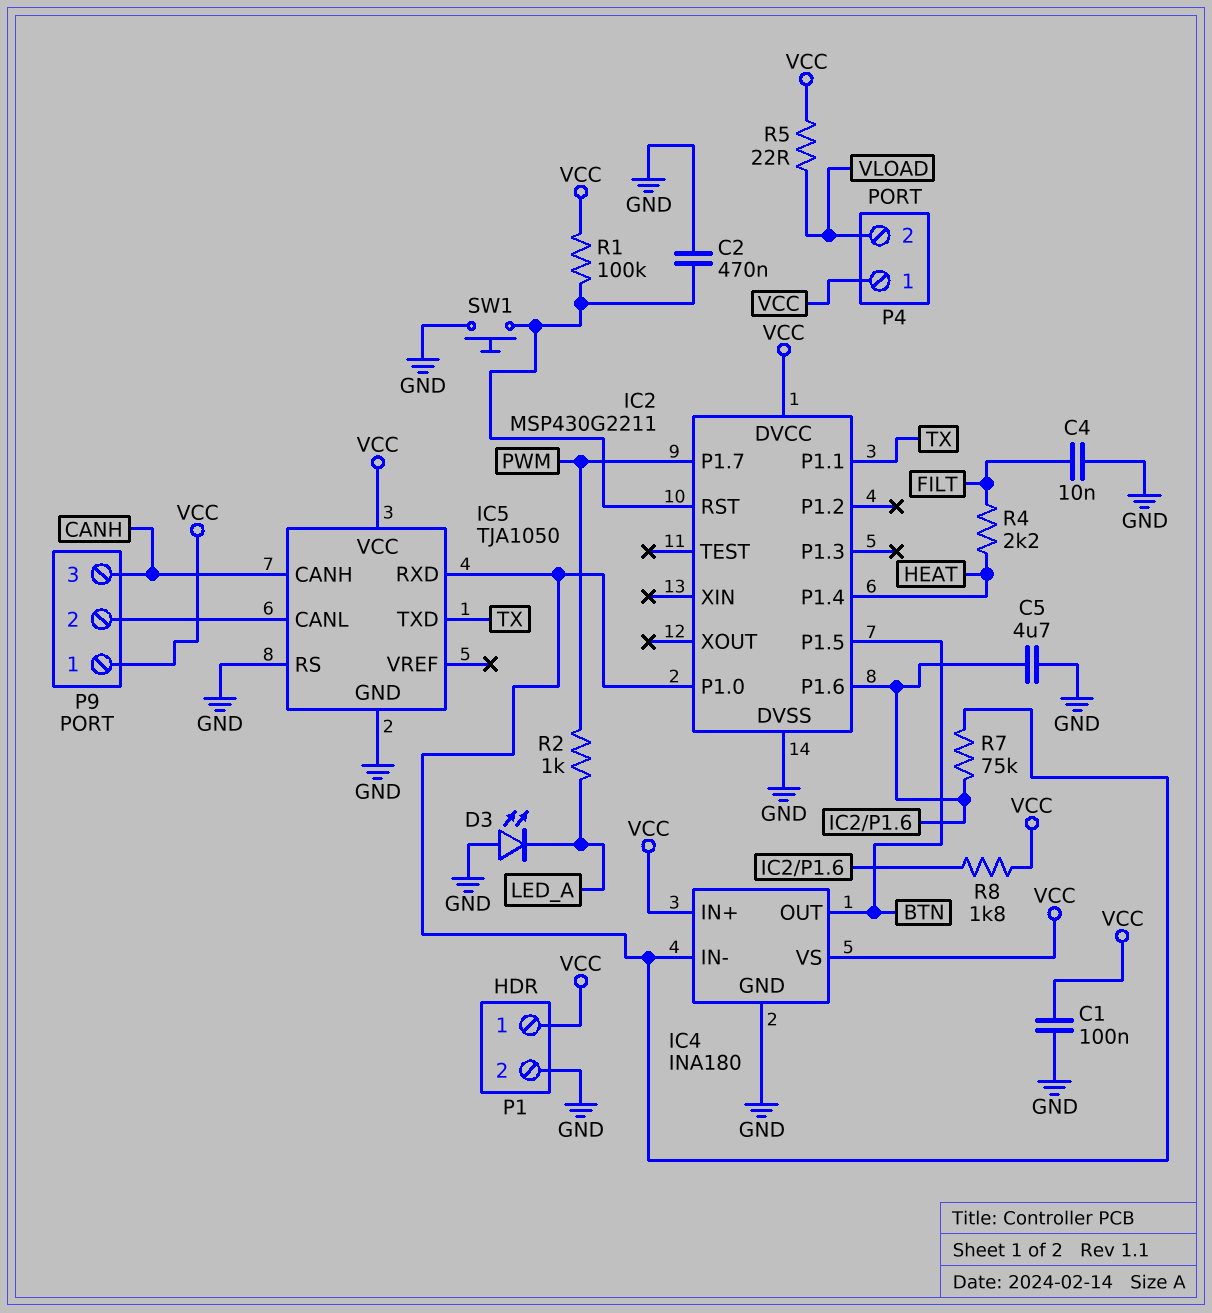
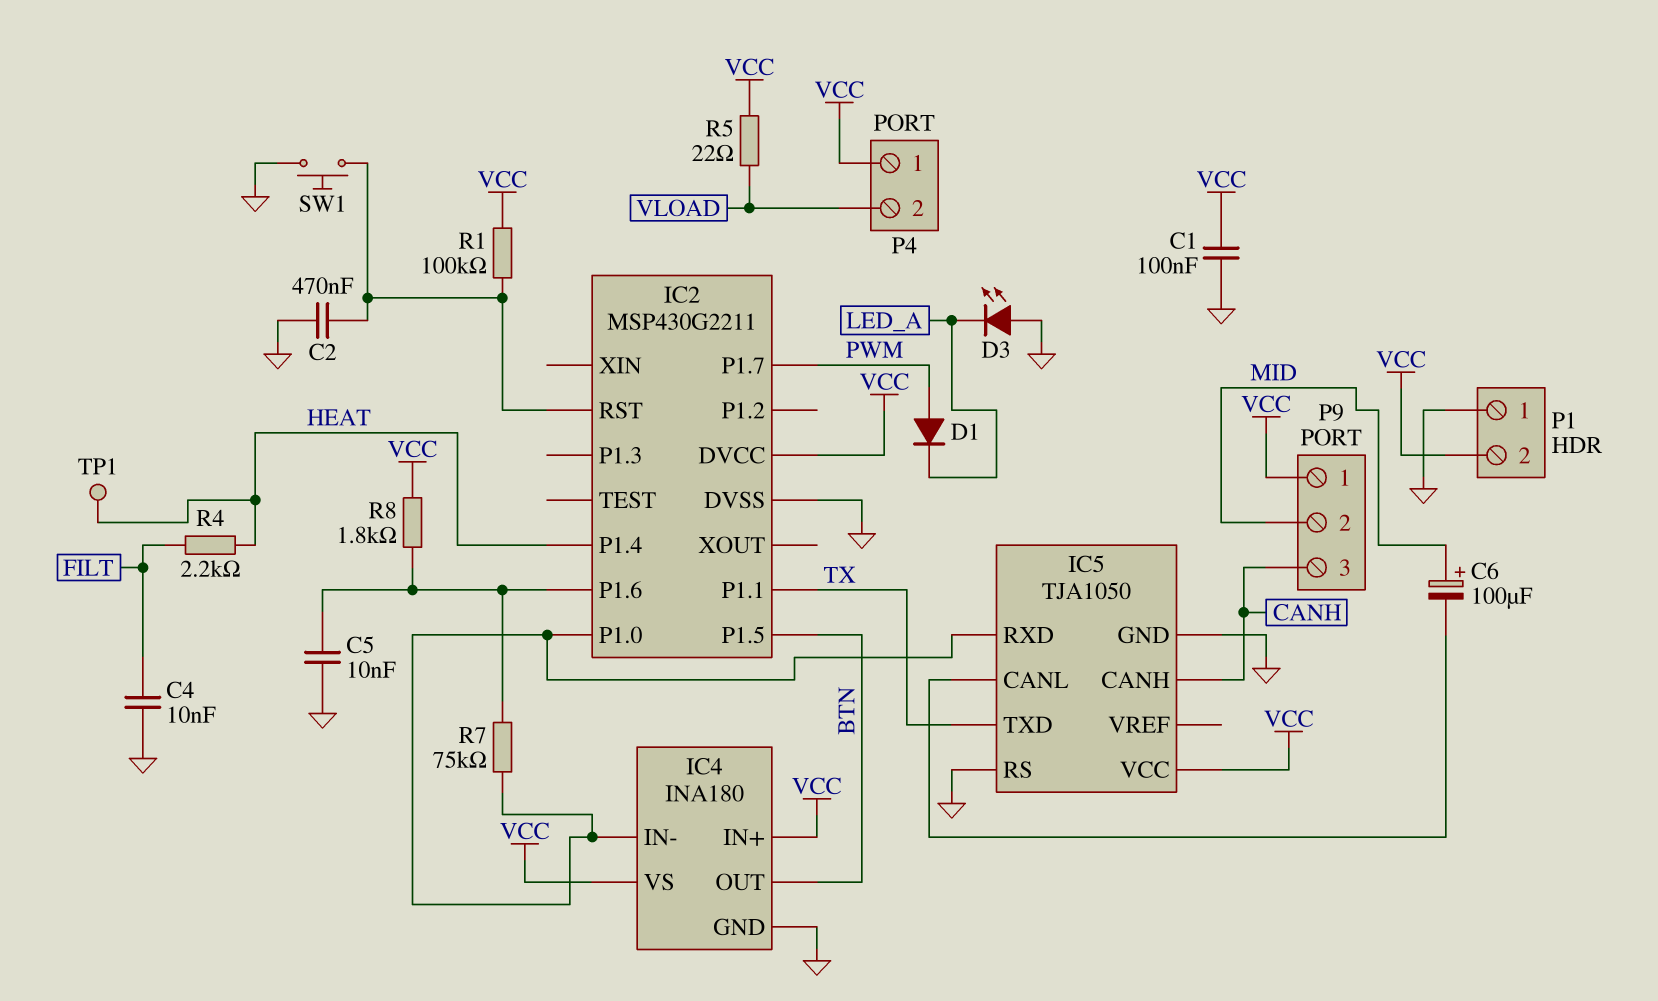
C5: 4.7uF (GND, IC2/P1.6) -> 10nF (GND, IC2/P1.6)
C6: none -> 100uF (plus MID, minus IC5/CANL)
D1: none -> diode (A PWM, K LED_A)
P1 pin 1: VCC -> GND
P1 pin 2: GND -> VCC
P9 pin 2: IC5/CANL -> MID
R2: 1k (LED_A, PWM) -> none
TP1: none -> test point (HEAT)

